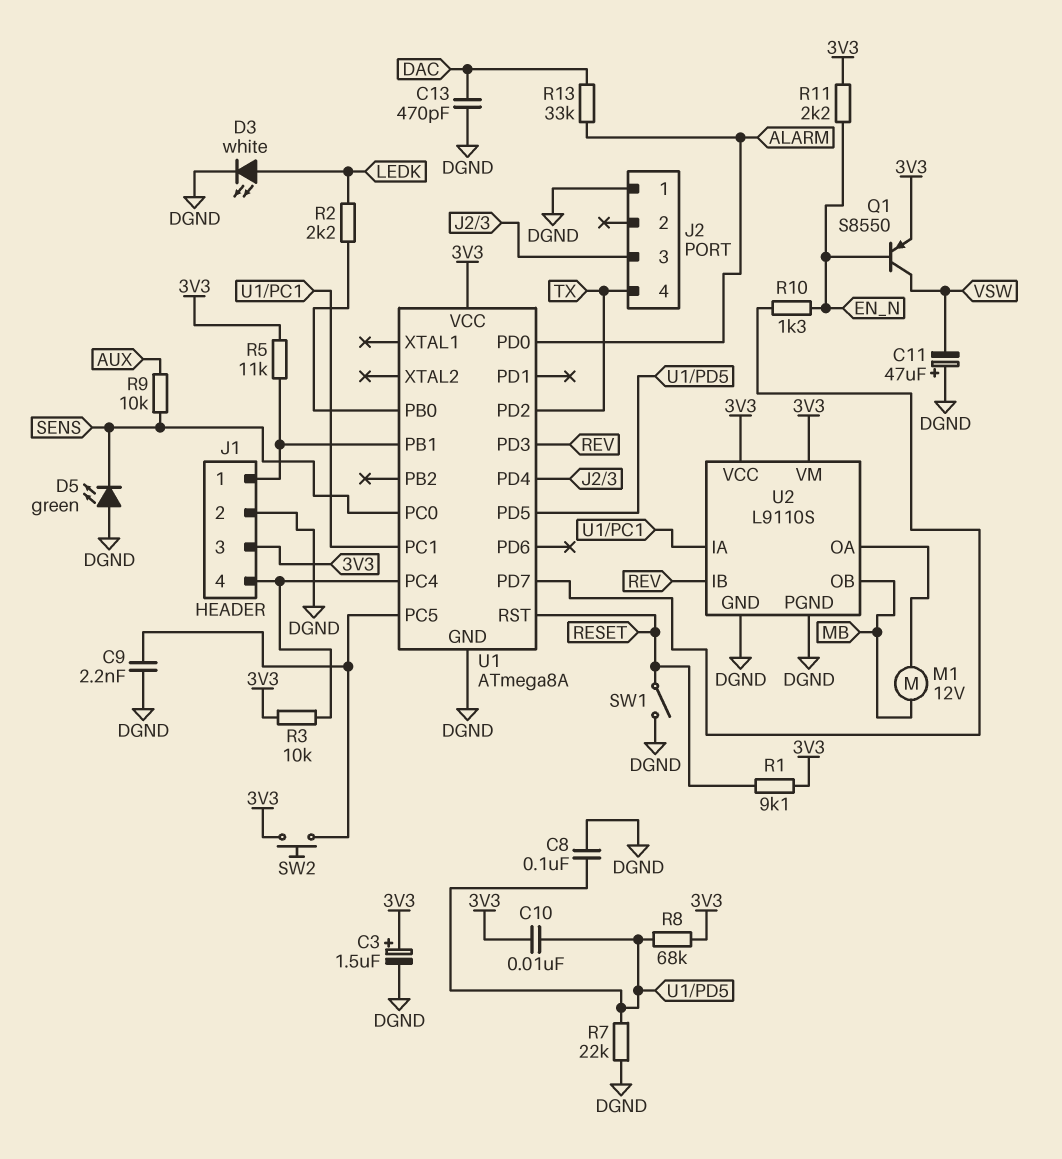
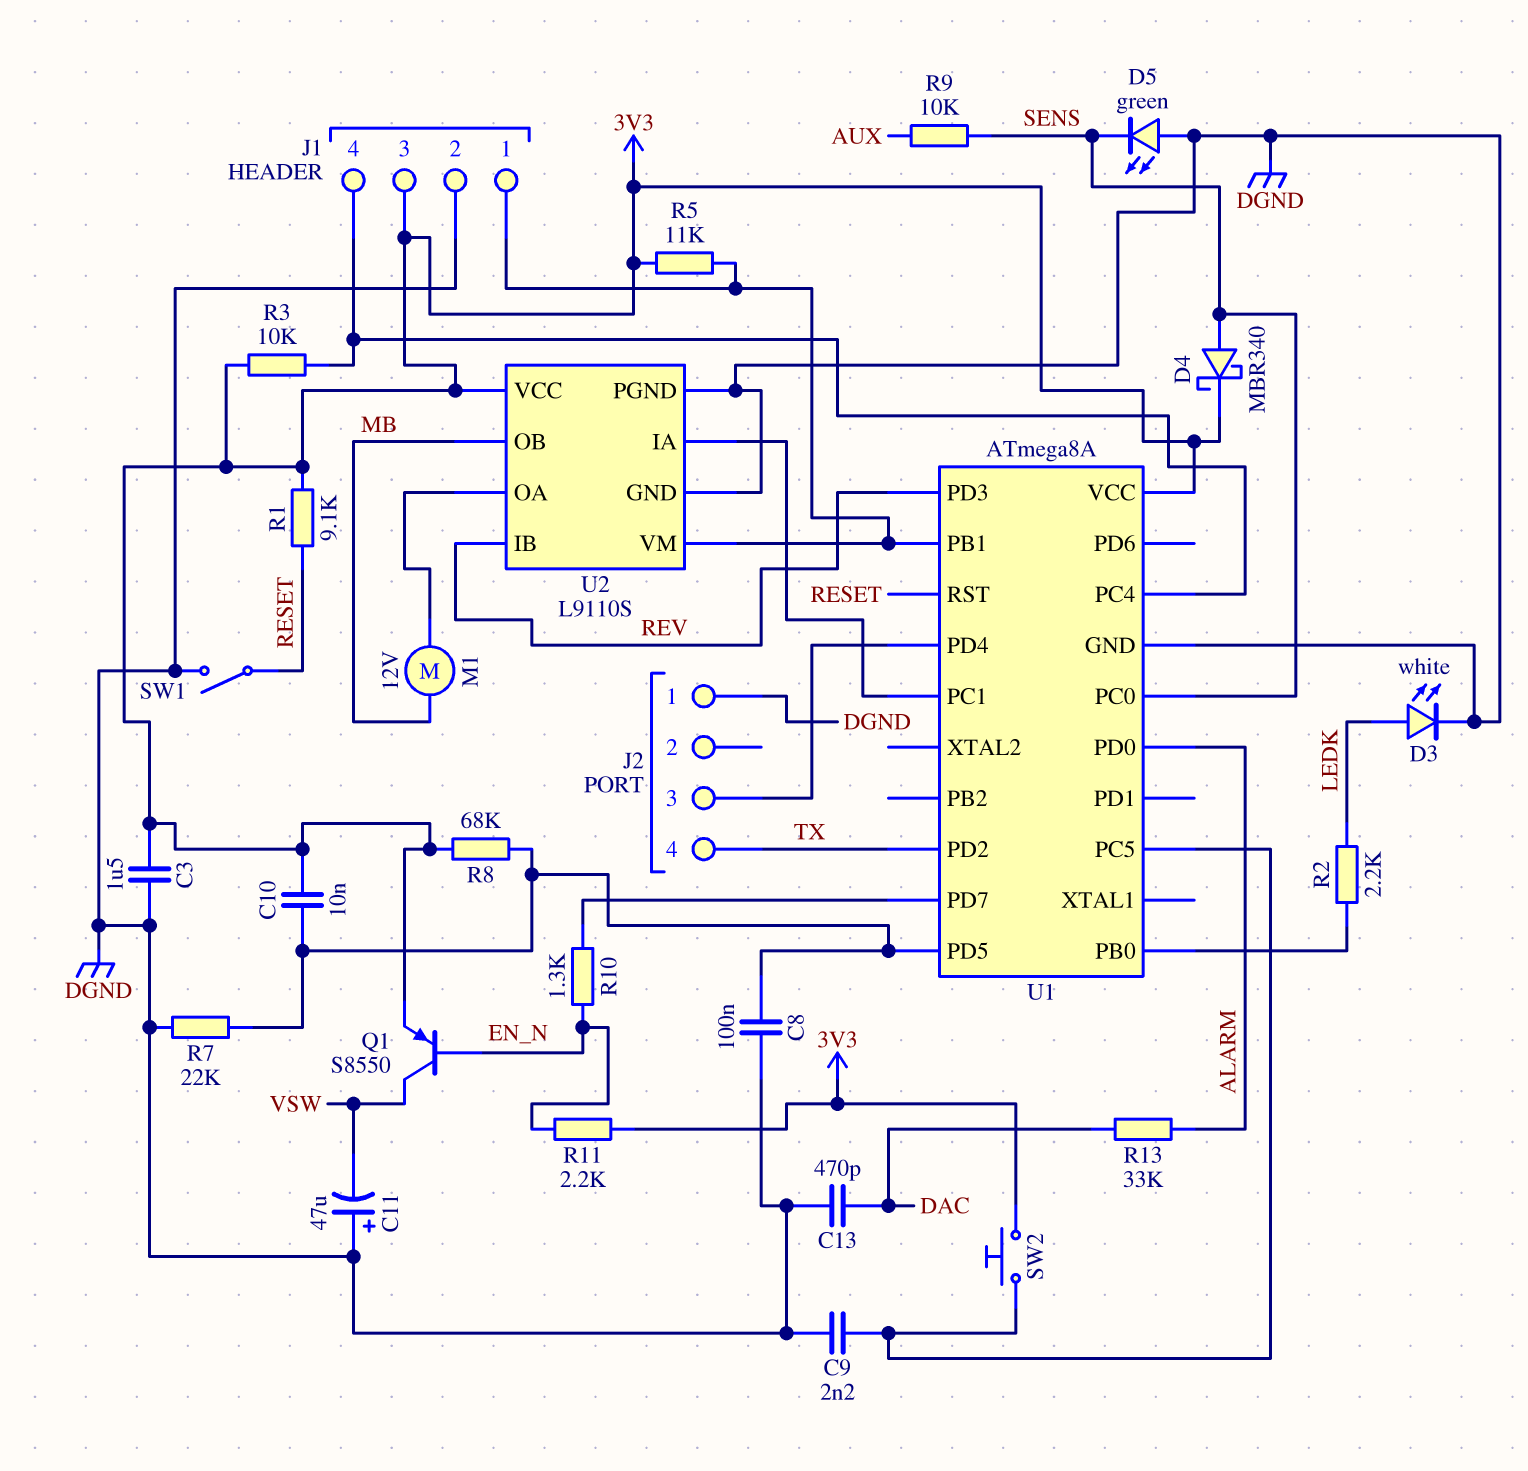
C3: 1.5uF (plus 3V3, minus DGND) -> 1.5uF (3V3, DGND)
D4: none -> schottky MBR340 (A SENS, K 3V3)
U2 pin VM: 3V3 -> J1/1

